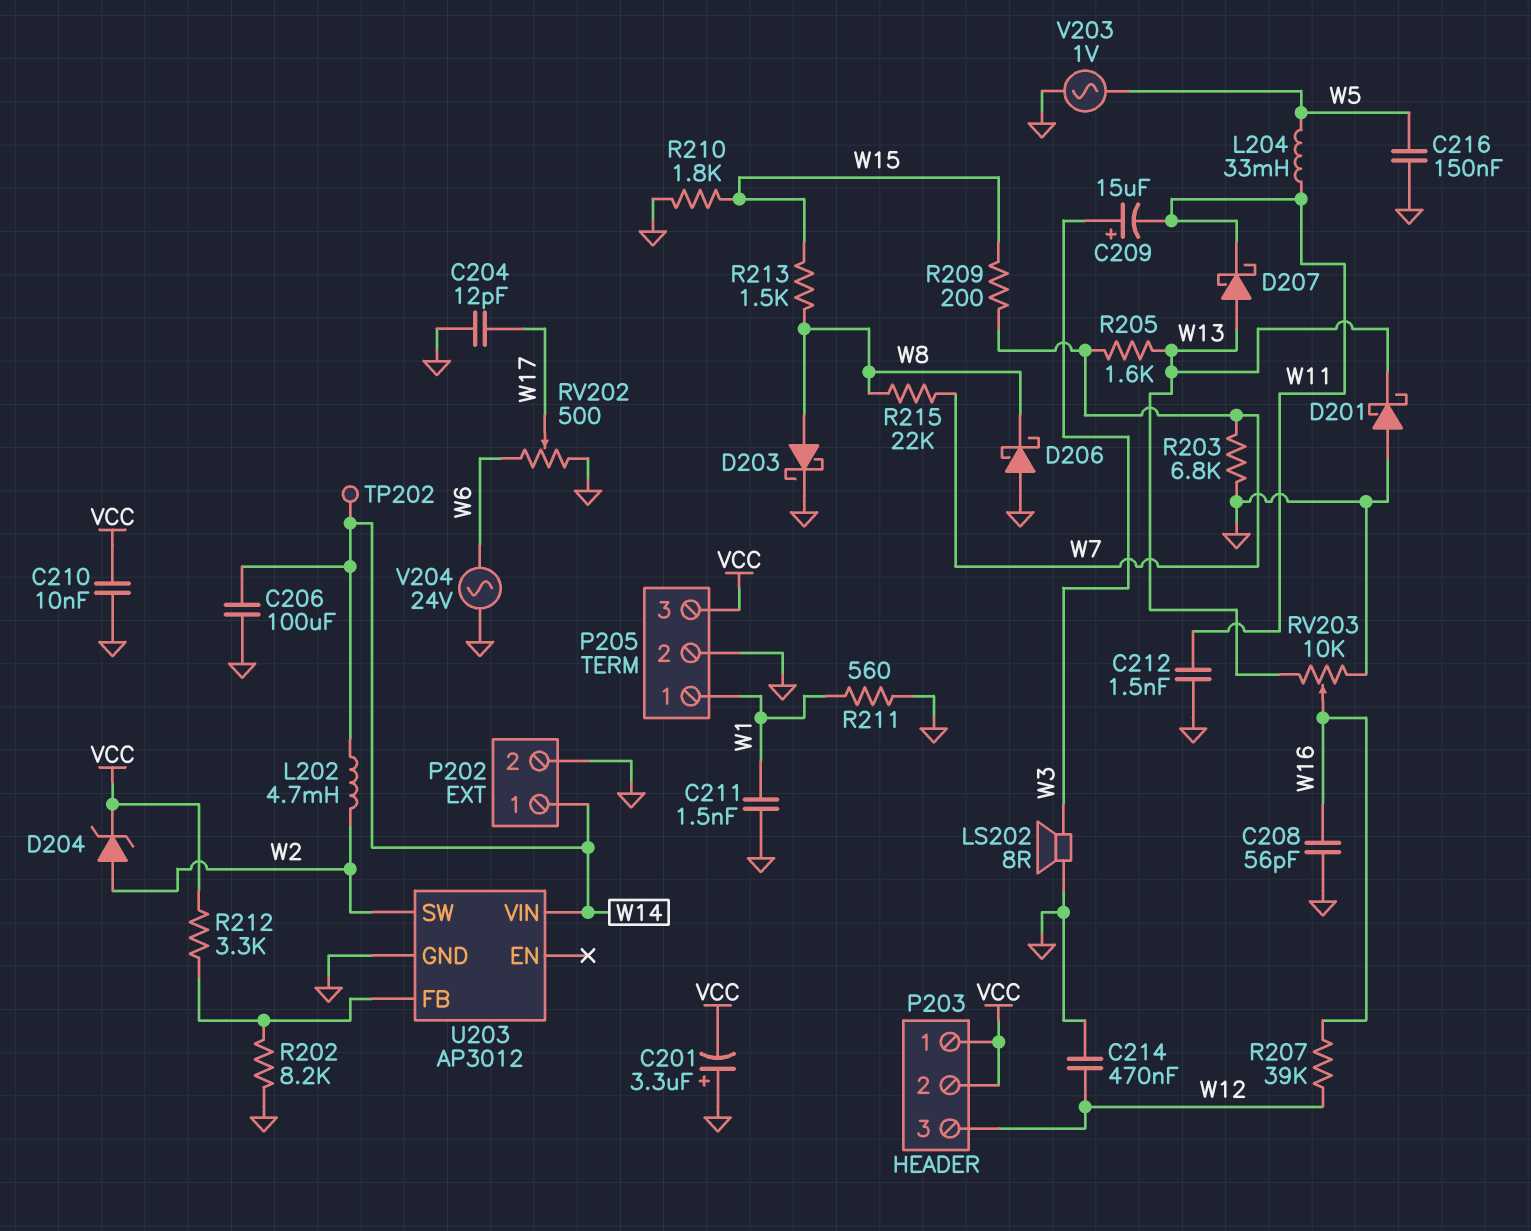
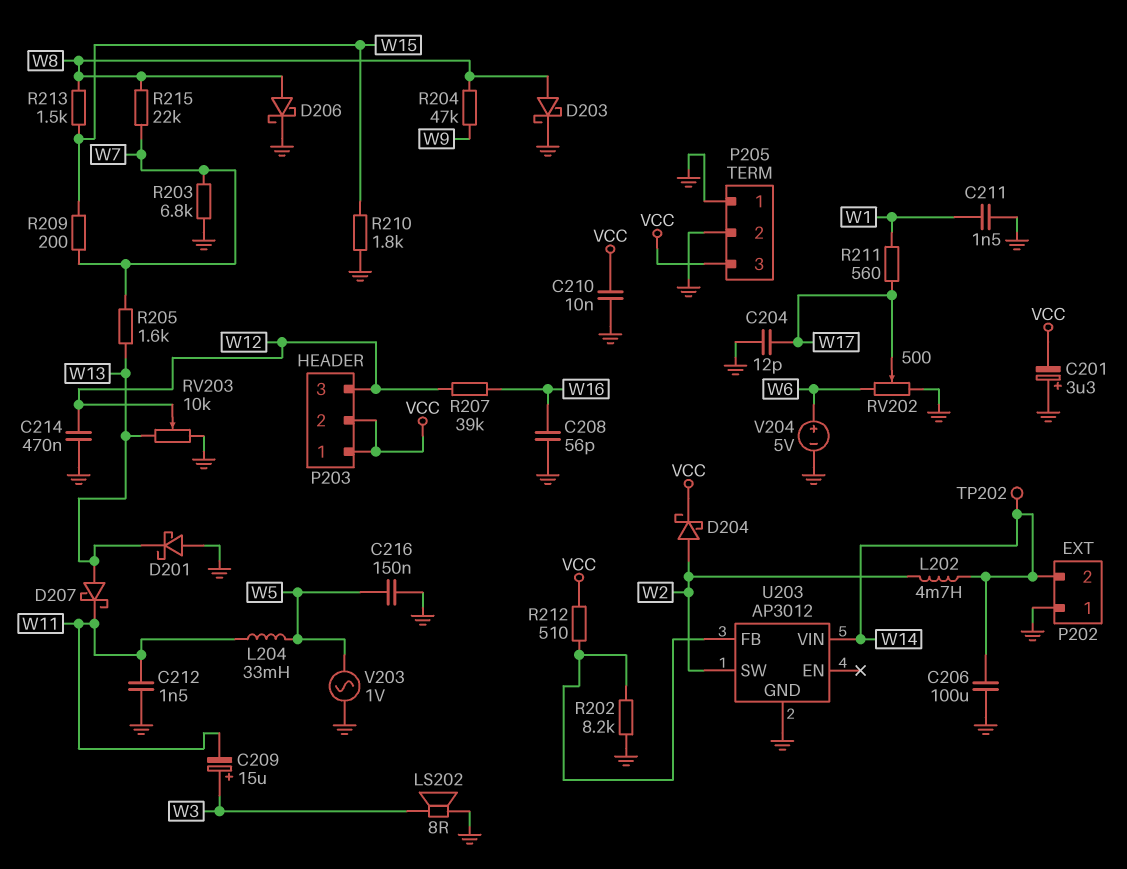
D204: zener (A W2, K VCC) -> schottky (A W2, K VCC)
D206: schottky (A GND, K W8) -> schottky (A W8, K GND)
P202 pin 1: W14 -> GND
P202 pin 2: GND -> W14
P205 pin 1: W1 -> GND
R204: none -> 47k (W8, W9)
R211: 560 (GND, W1) -> 560 (W1, W17)
R212: 3.3k (U203/FB, VCC) -> 510 (U203/FB, VCC)
RV203: 10k (GND, W13, wiper W16) -> 10k (GND, W13, wiper W12)
V204: AC 24V (GND, W6) -> 5V (plus W6, minus GND)

